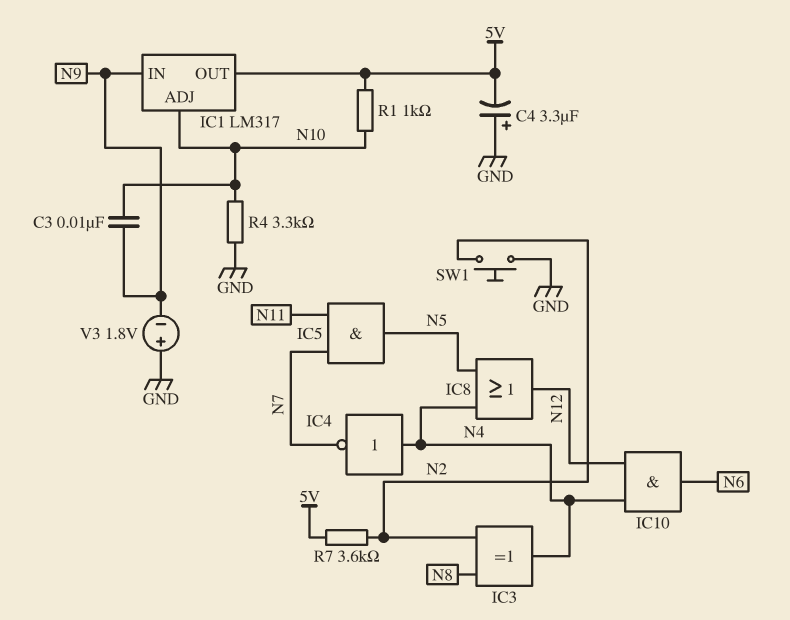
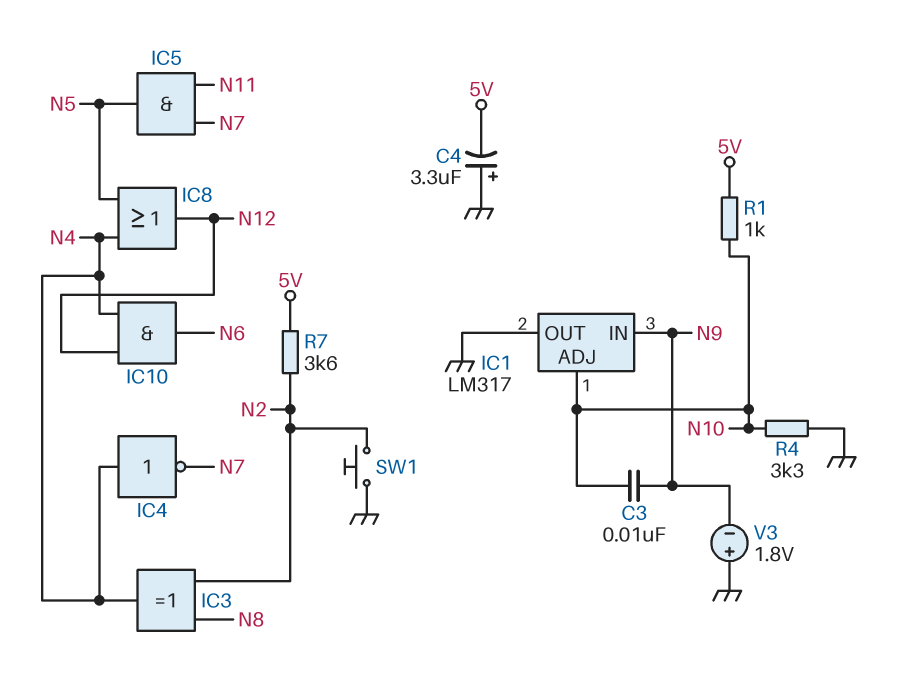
IC1 pin OUT: 5V -> GND

